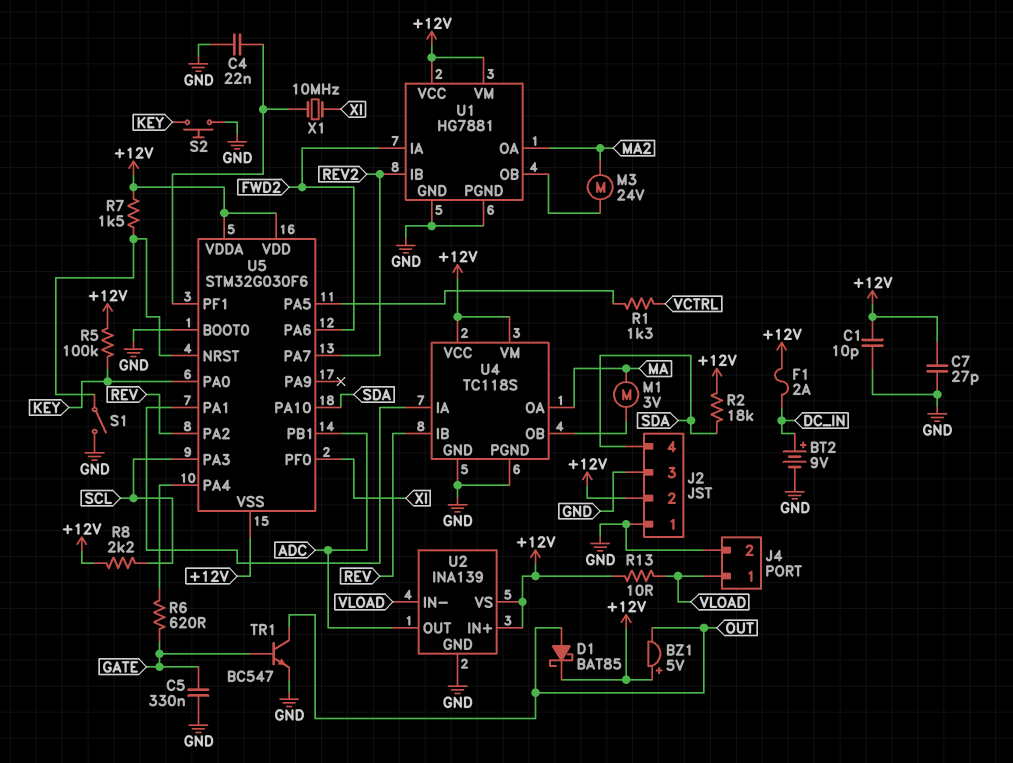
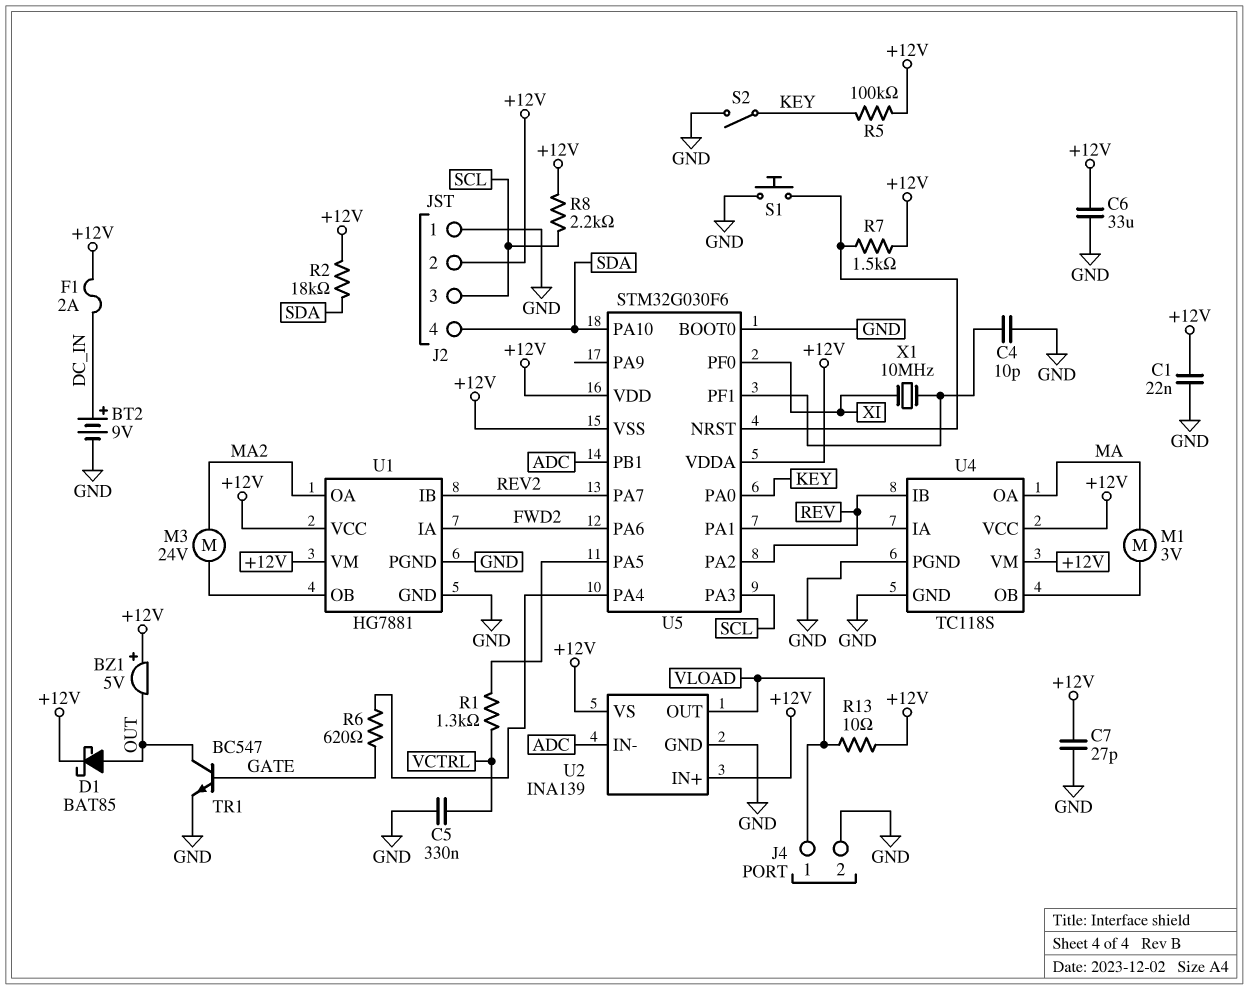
C1: 10pF (+12V, GND) -> 22nF (+12V, GND)
C4: 22nF (GND, U5/PF1) -> 10pF (GND, U5/PF1)
C5: 330nF (GATE, GND) -> 330nF (GND, VCTRL)
C6: none -> 33uF (+12V, GND)
J2 pin 3: GND -> SCL
S1: switch (GND, U5/NRST) -> button (GND, U5/NRST)
S2: button (GND, KEY) -> switch (GND, KEY)
U2 pin IN-: VLOAD -> ADC
U2 pin OUT: ADC -> VLOAD

